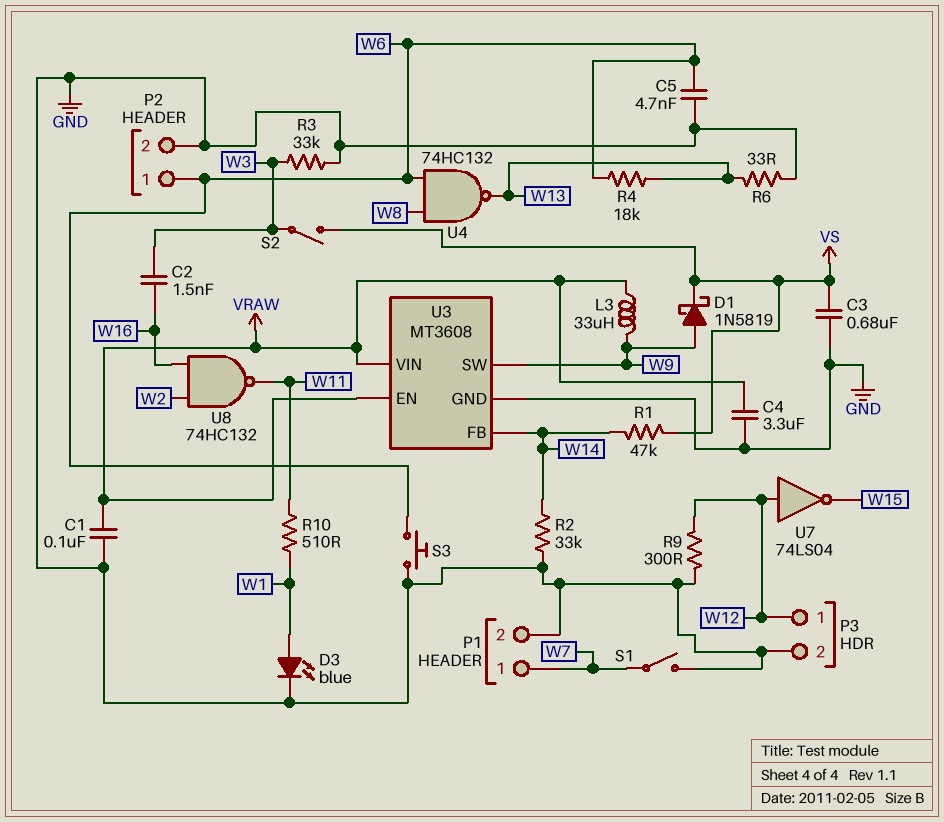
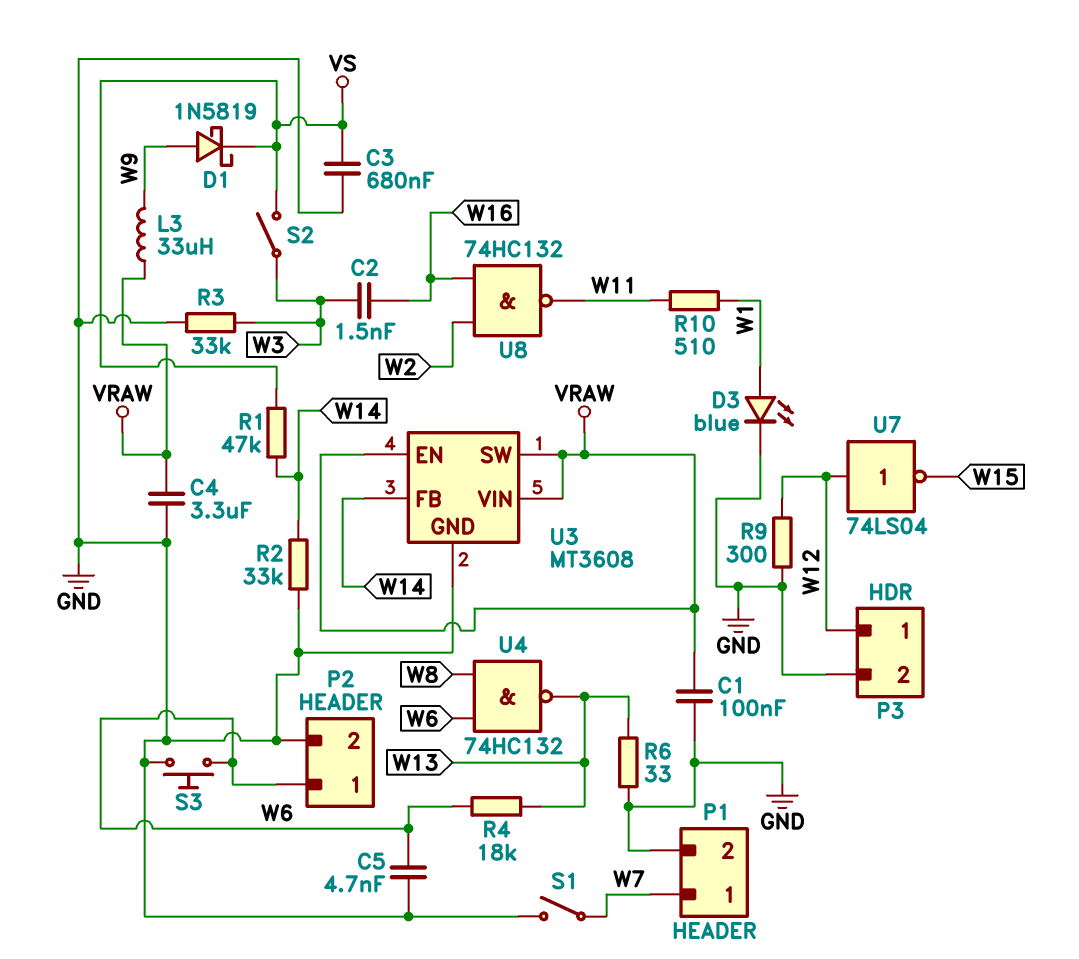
U3 pin SW: W9 -> VRAW

